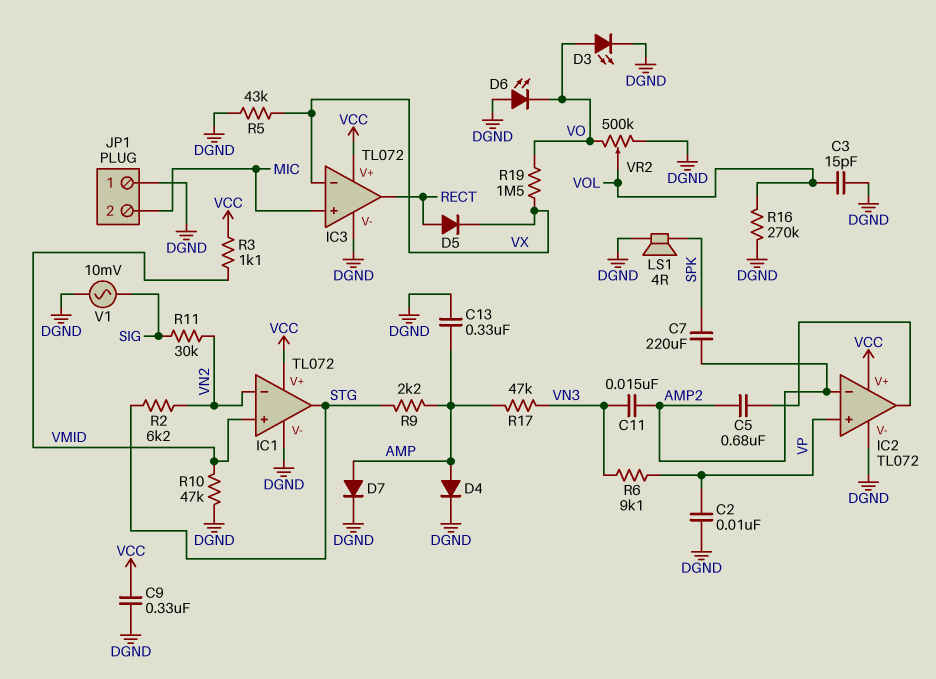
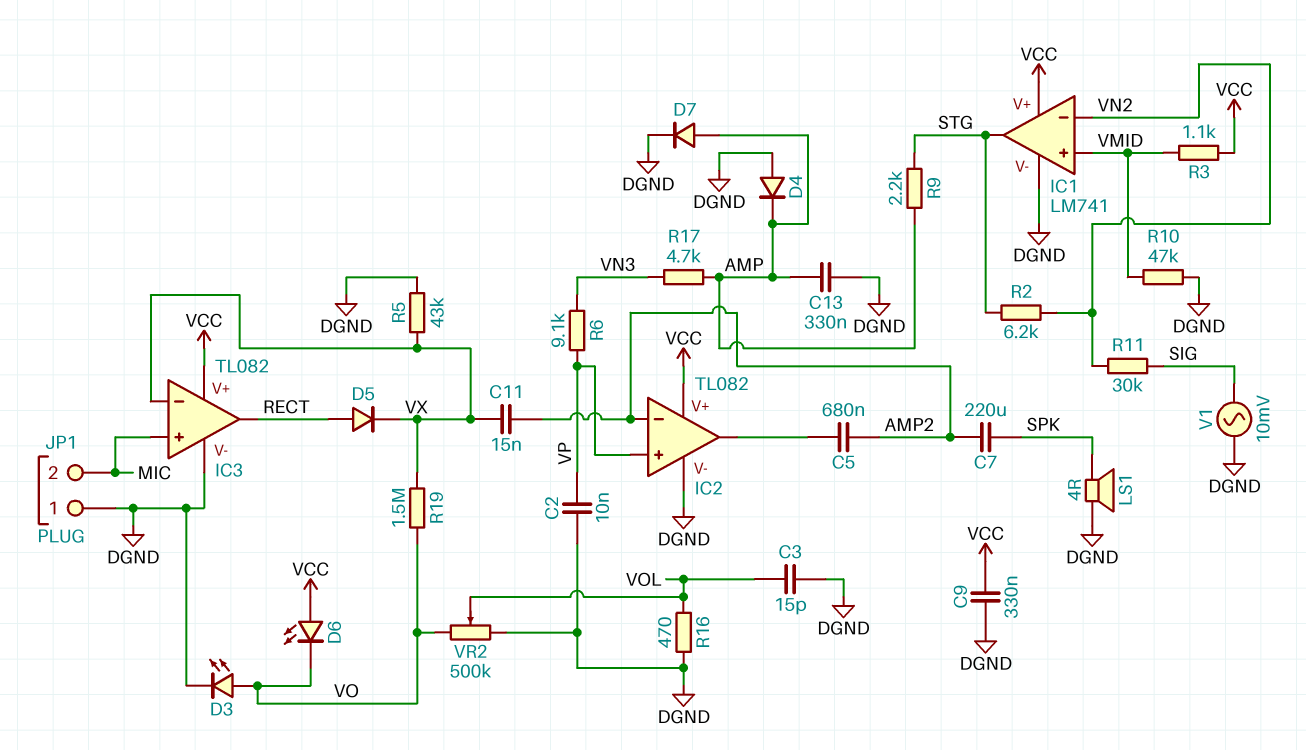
C11: 15nF (AMP2, VN3) -> 15nF (AMP2, VX)
D4: diode (A AMP, K DGND) -> diode (A DGND, K AMP)
D6: LED (A DGND, K VO) -> LED (A VCC, K VO)
IC1: TL072 -> LM741
IC2: TL072 -> TL082
IC3: TL072 -> TL082
R16: 270k (DGND, VOL) -> 470 (DGND, VOL)
R17: 47k (AMP, VN3) -> 4.7k (AMP, VN3)

